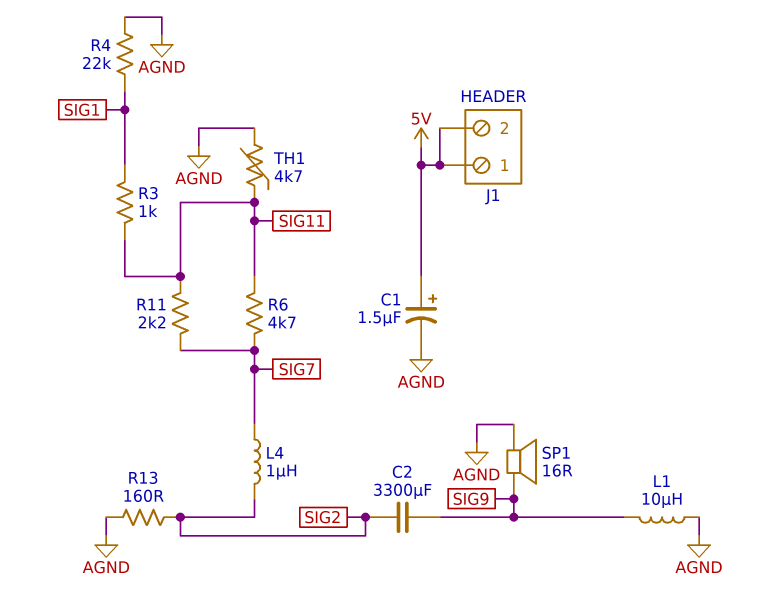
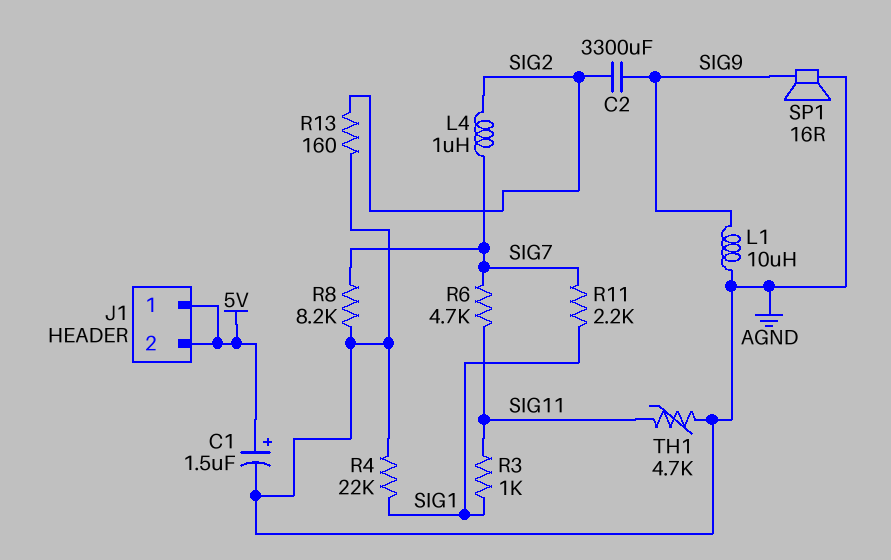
R8: none -> 8.2k (AGND, SIG7)
R11: 2.2k (SIG7, SIG11) -> 2.2k (SIG1, SIG7)

